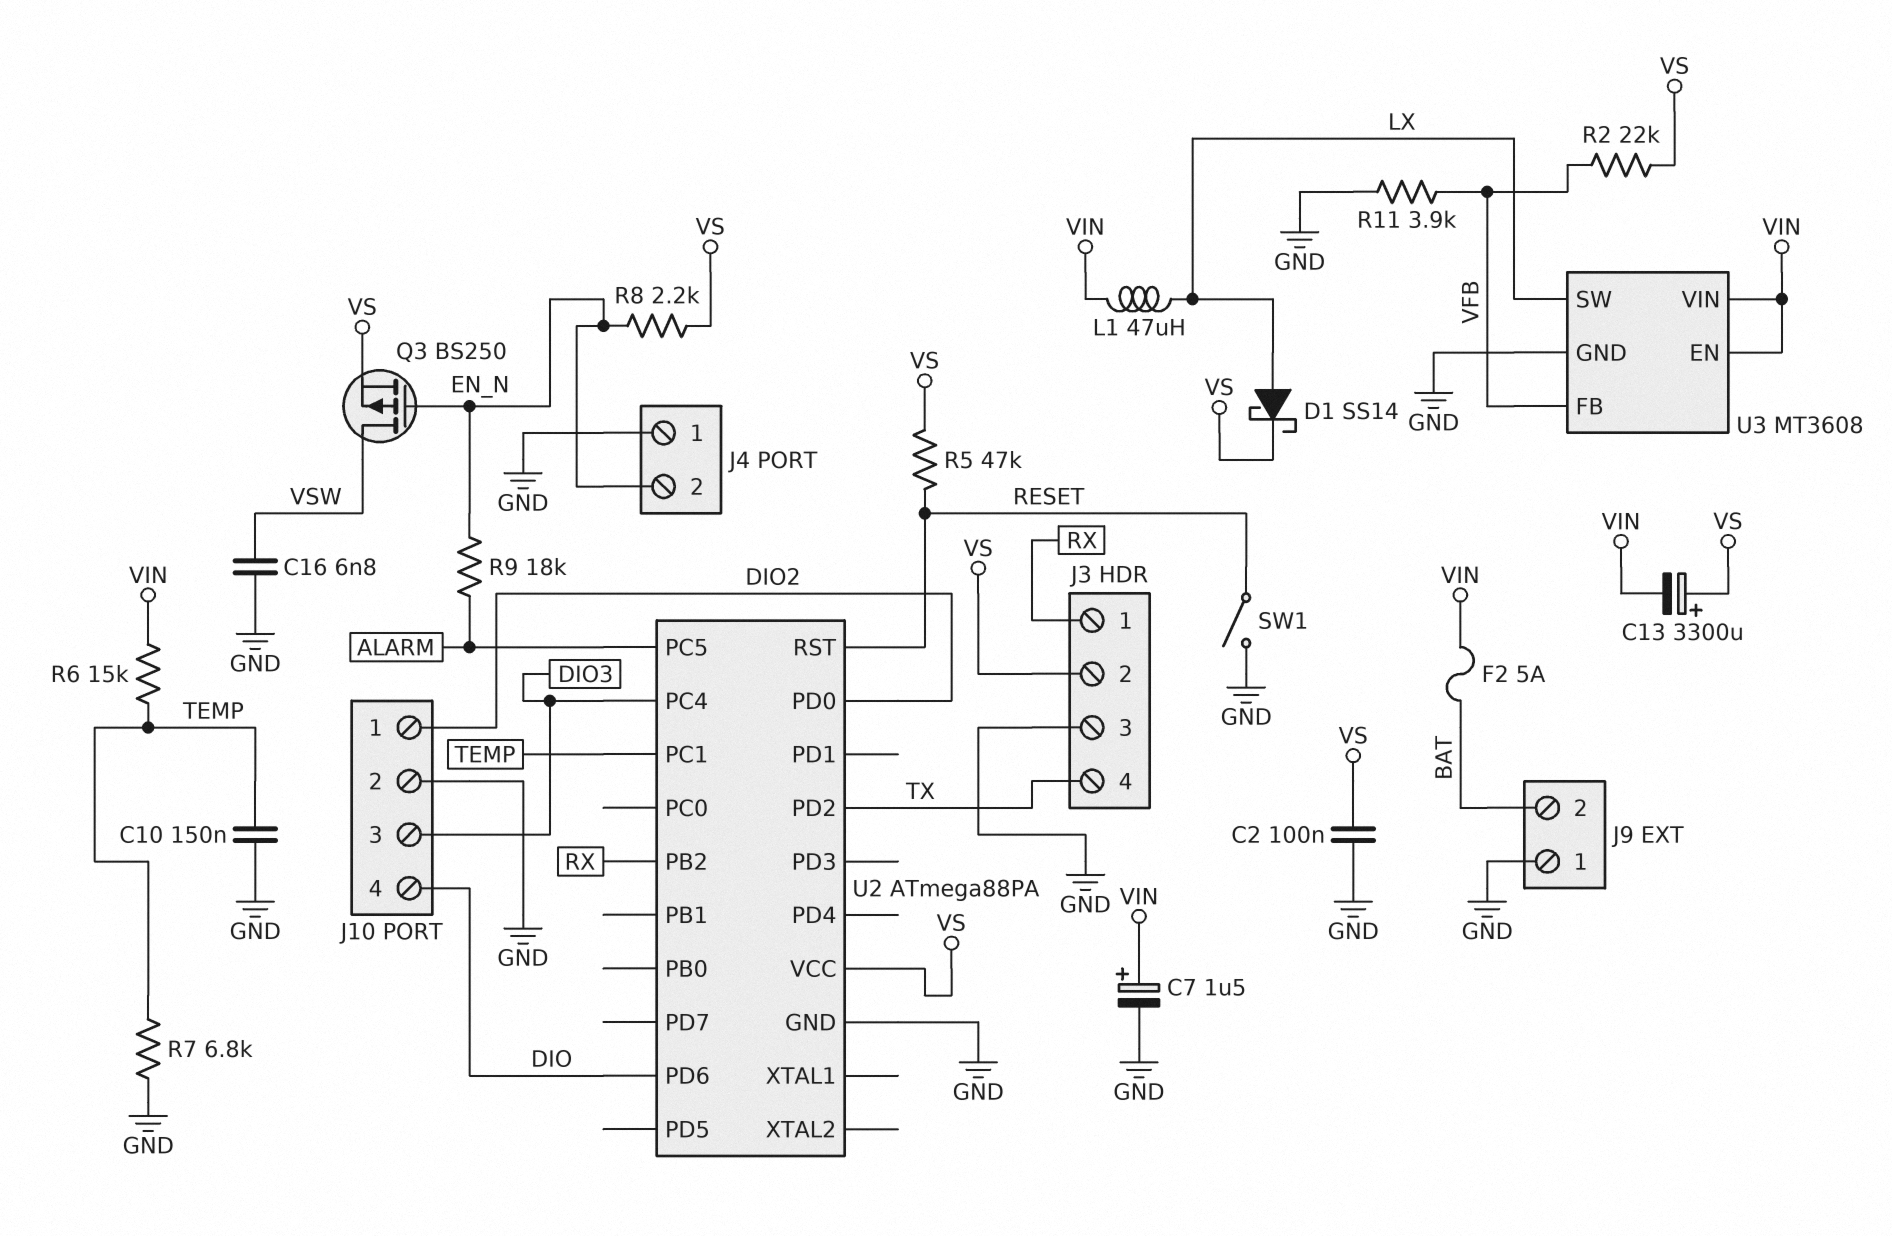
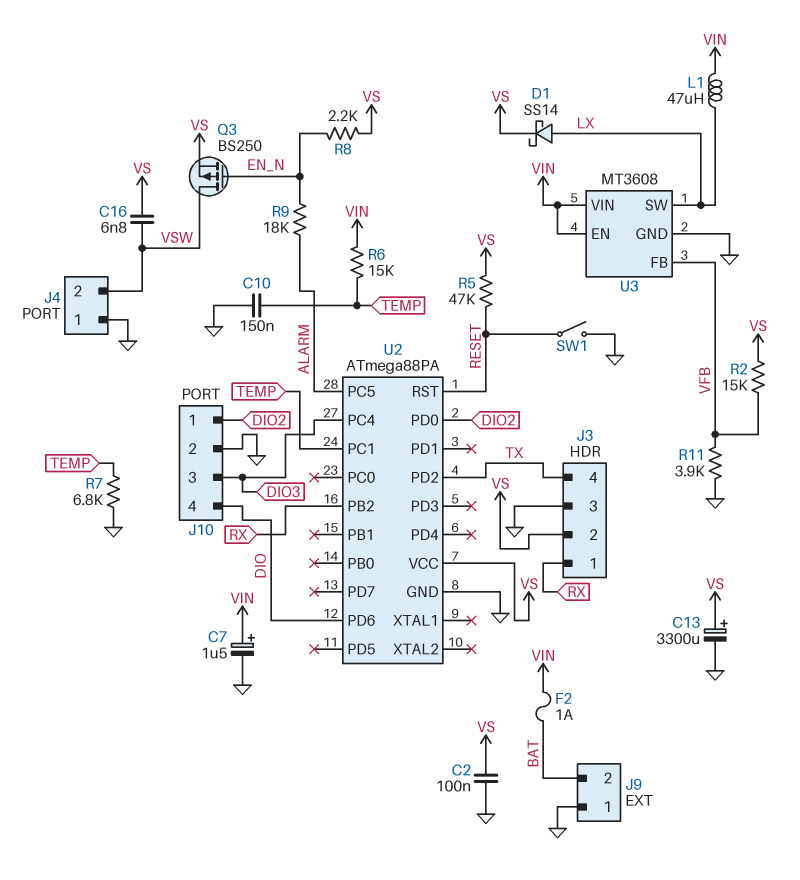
C13: 3300uF (plus VS, minus VIN) -> 3300uF (plus VS, minus GND)
C16: 6.8nF (GND, VSW) -> 6.8nF (VS, VSW)
F2: 5A (BAT, VIN) -> 1A (BAT, VIN)
J4 pin 2: EN_N -> VSW
R2: 22k (VFB, VS) -> 15k (VFB, VS)

